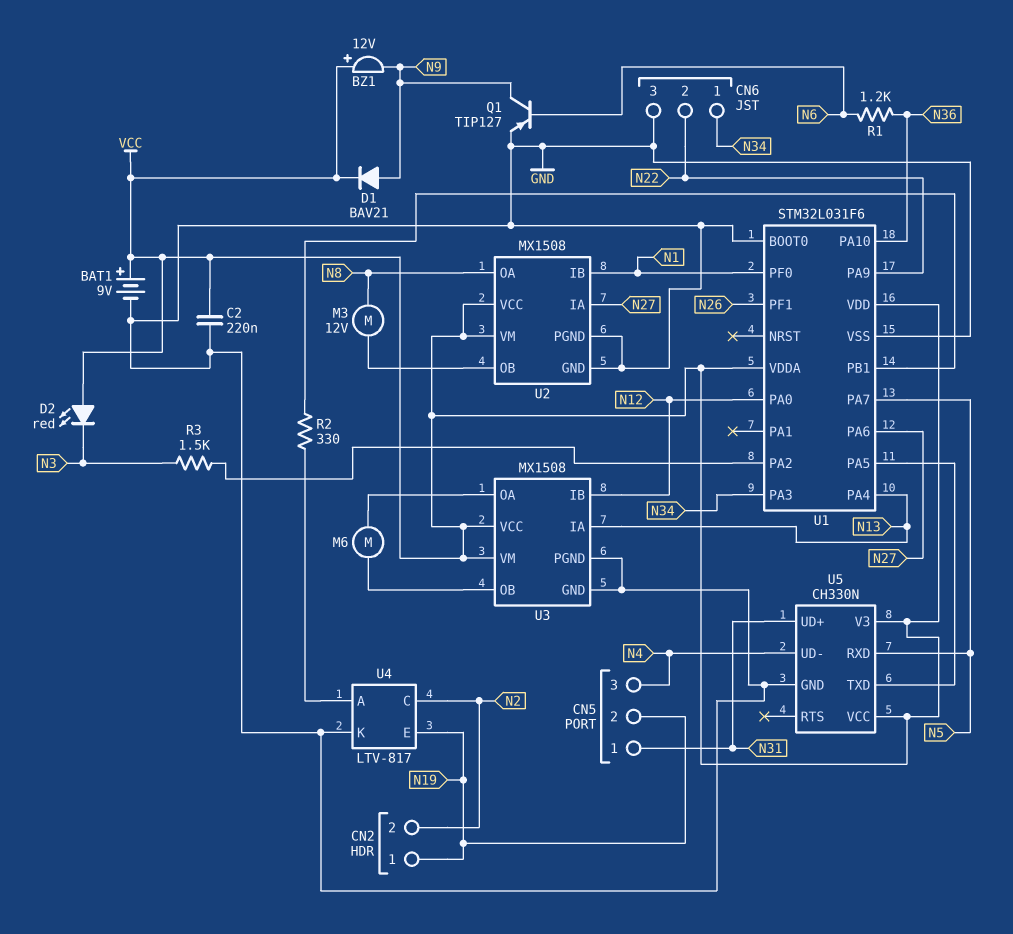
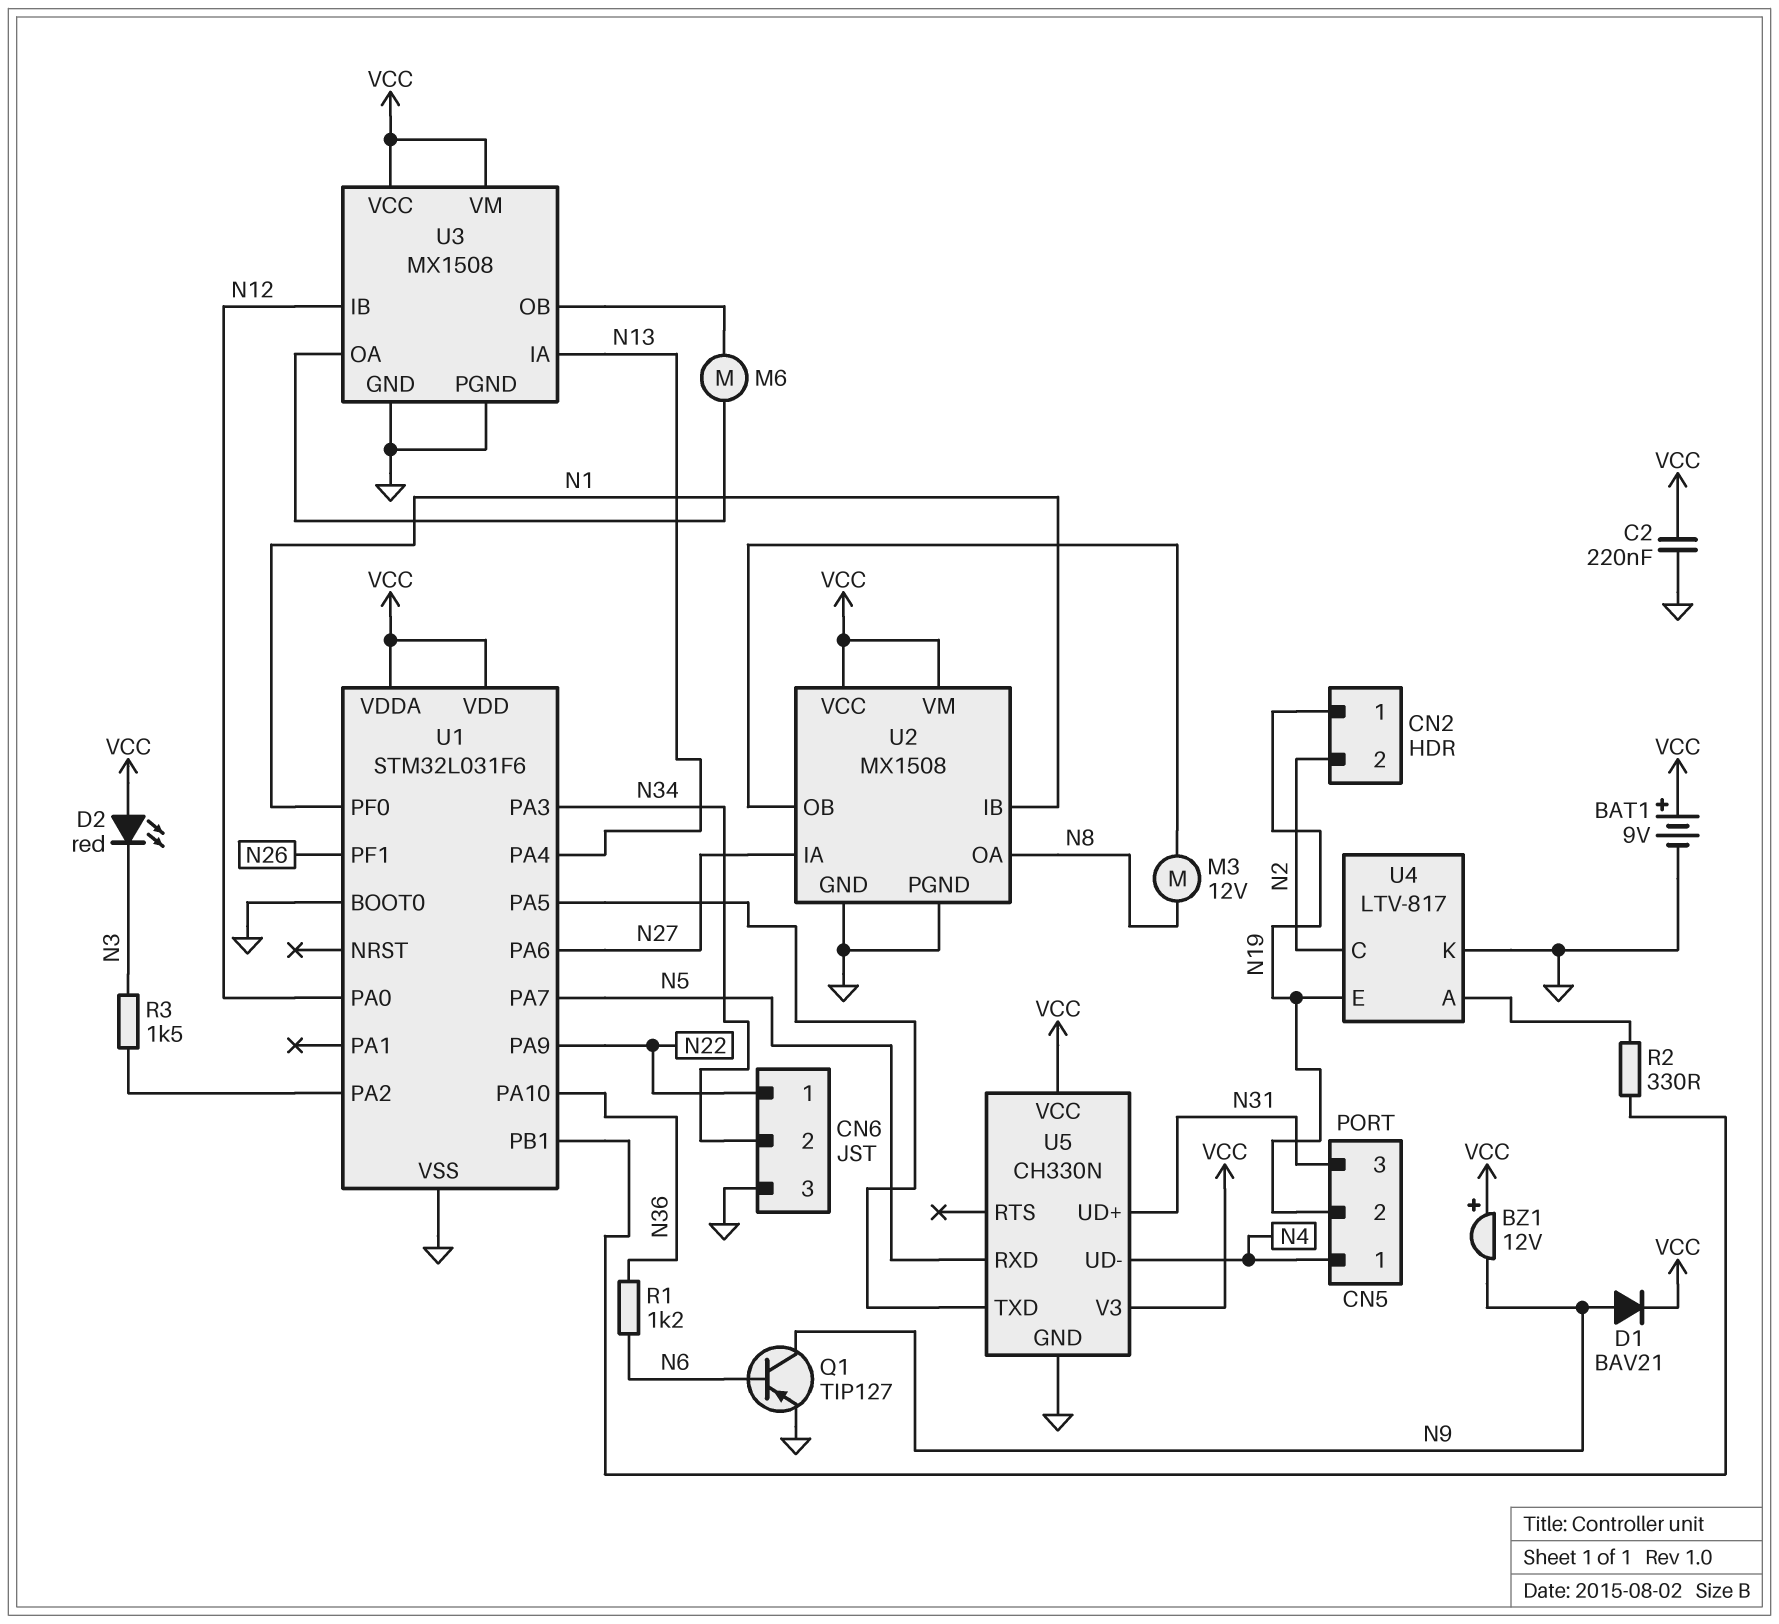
CN5 pin 1: N31 -> N4
CN5 pin 3: N4 -> N31
CN6 pin 1: N34 -> N22
CN6 pin 2: N22 -> N34

